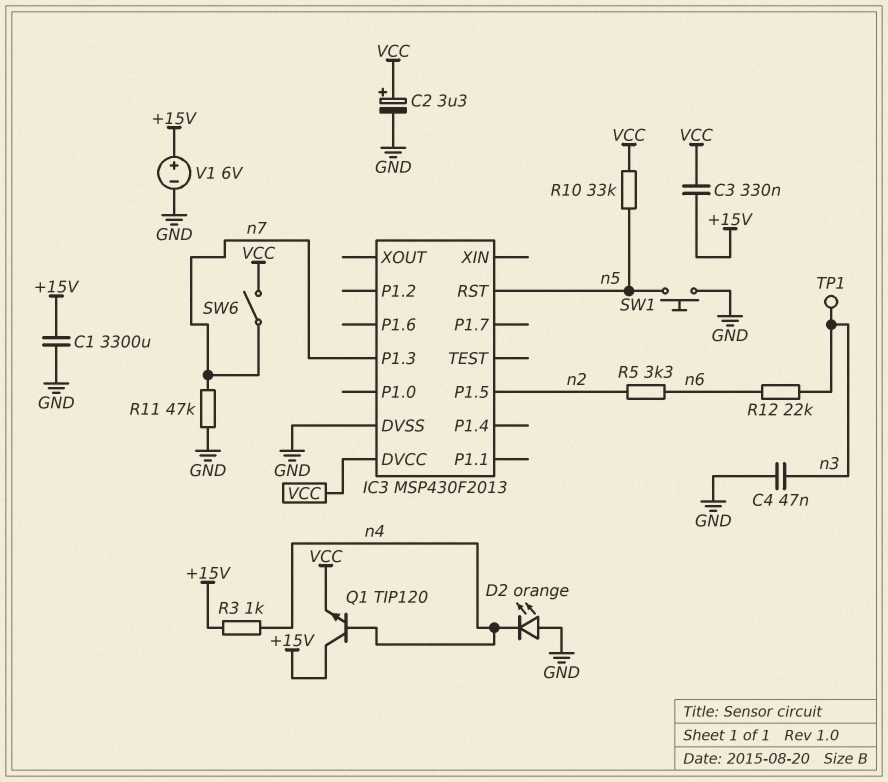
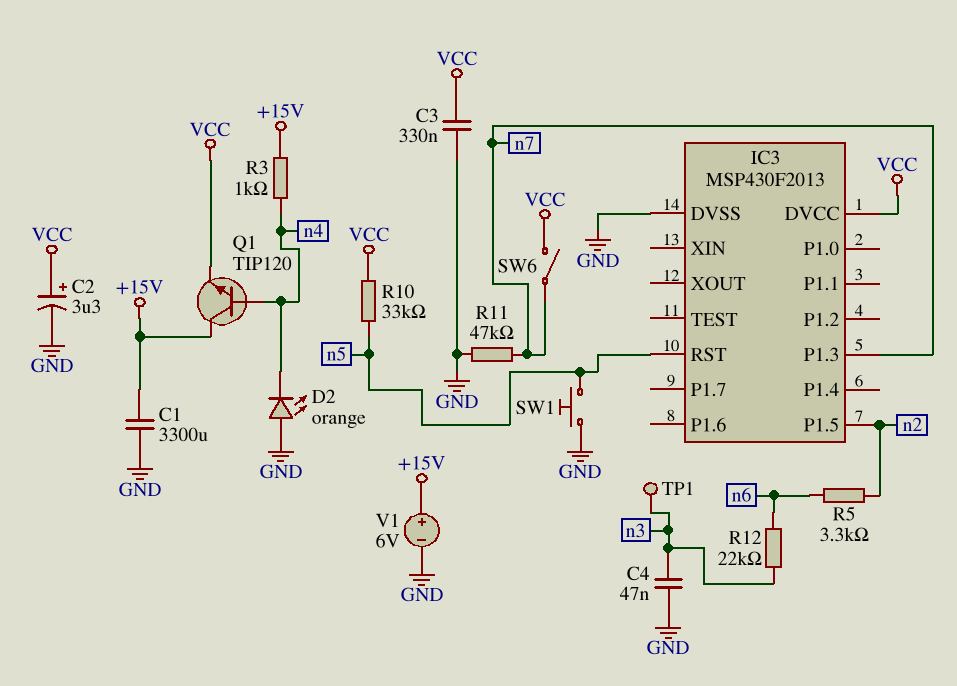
C3: 330nF (+15V, VCC) -> 330nF (GND, VCC)

